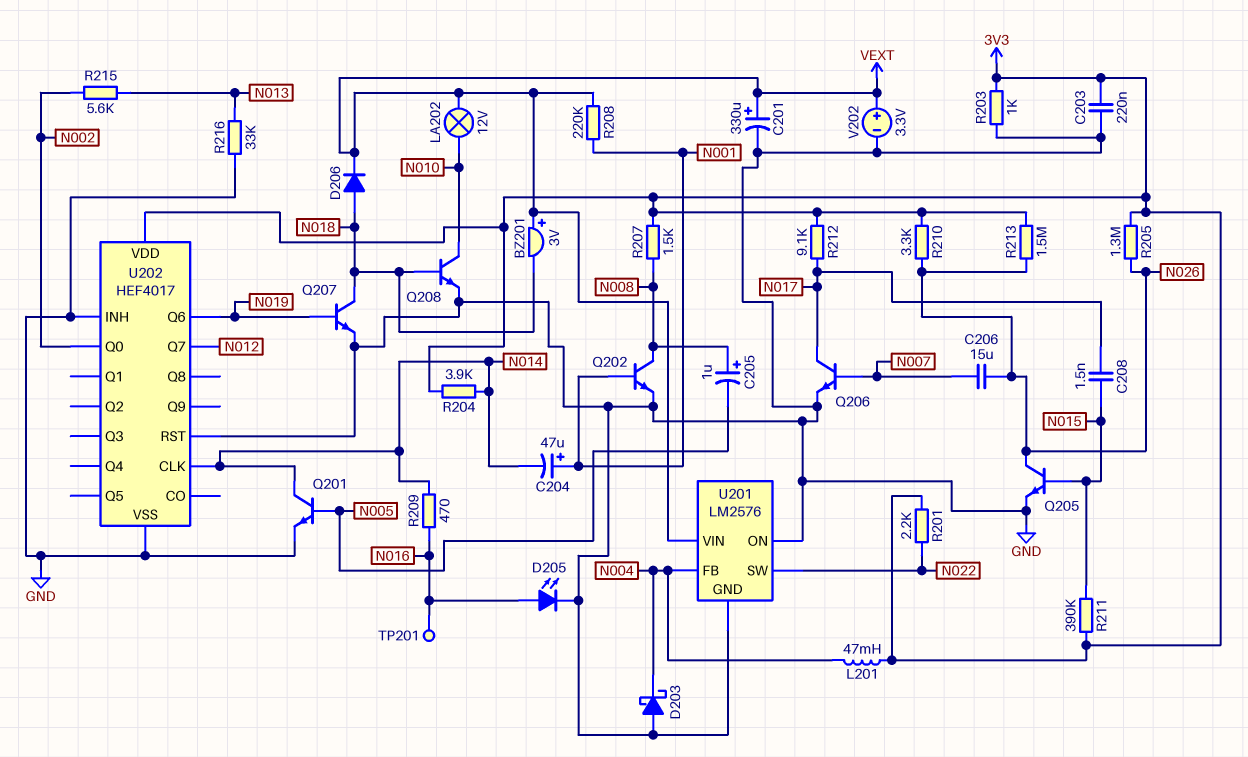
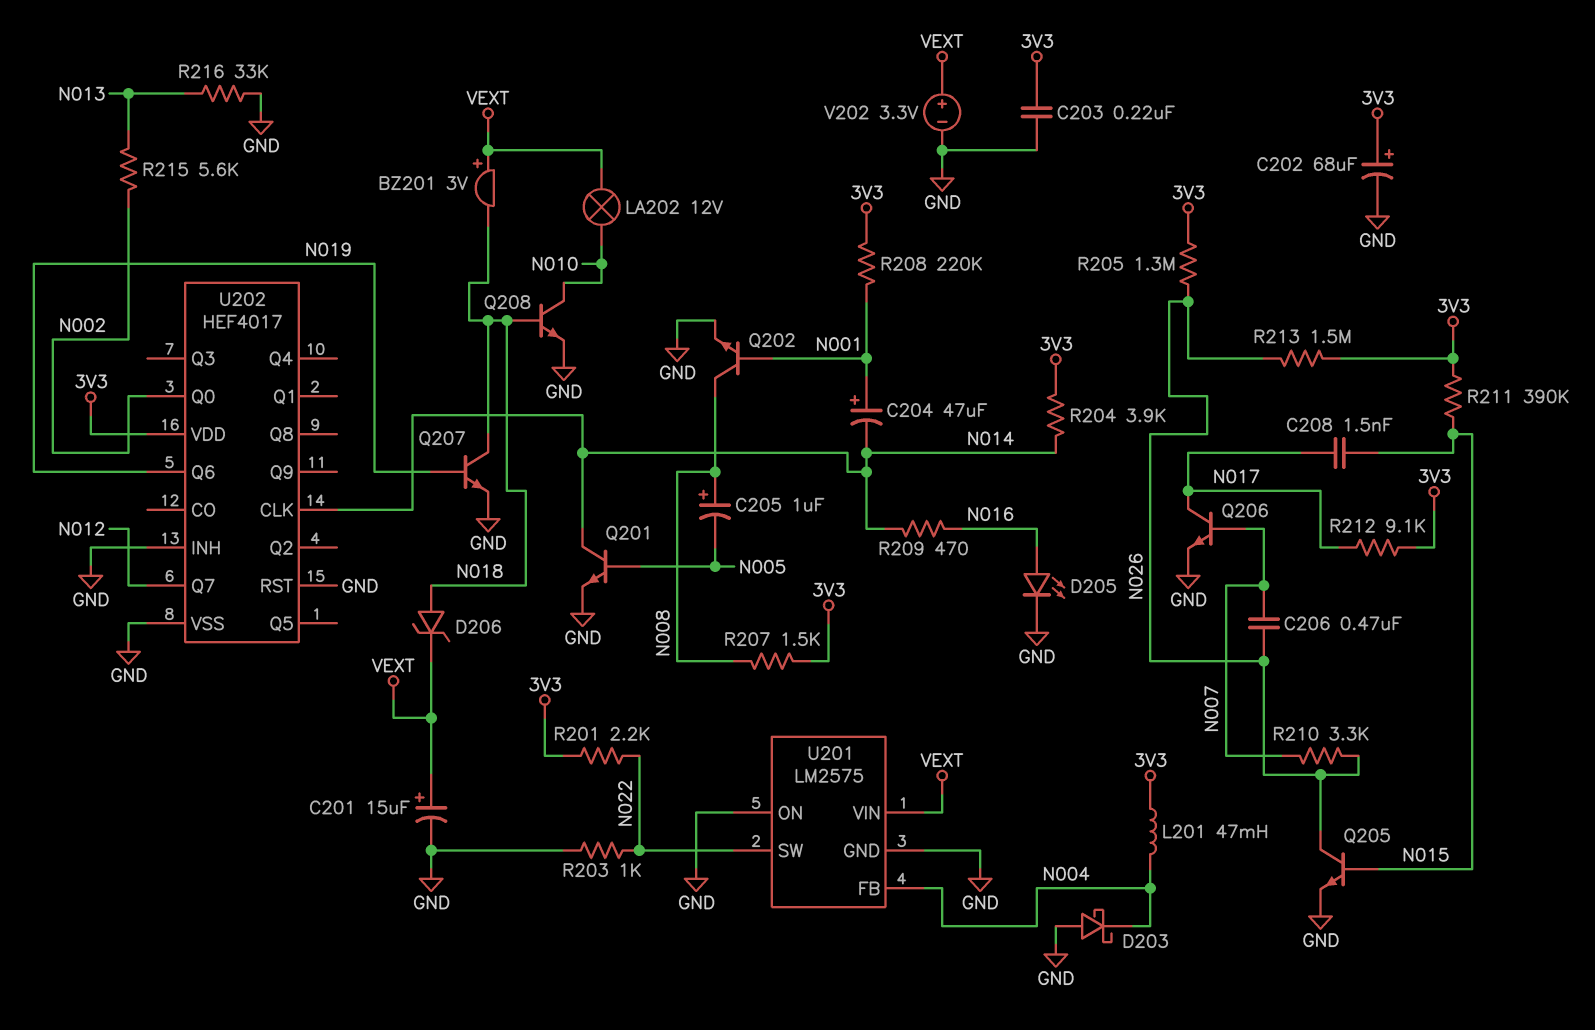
C201: 330uF (plus VEXT, minus GND) -> 15uF (plus VEXT, minus GND)
C202: none -> 68uF (plus 3V3, minus GND)
C206: 15uF (N007, N026) -> 470nF (N007, N026)
D206: diode (A N018, K VEXT) -> zener (A N018, K VEXT)
R203: 1k (3V3, GND) -> 1k (GND, N022)
R208: 220k (N001, VEXT) -> 220k (3V3, N001)
R210: 3.3k (3V3, N026) -> 3.3k (N007, N026)
TP201: test point (N016) -> none
U201: LM2576 -> LM2575

